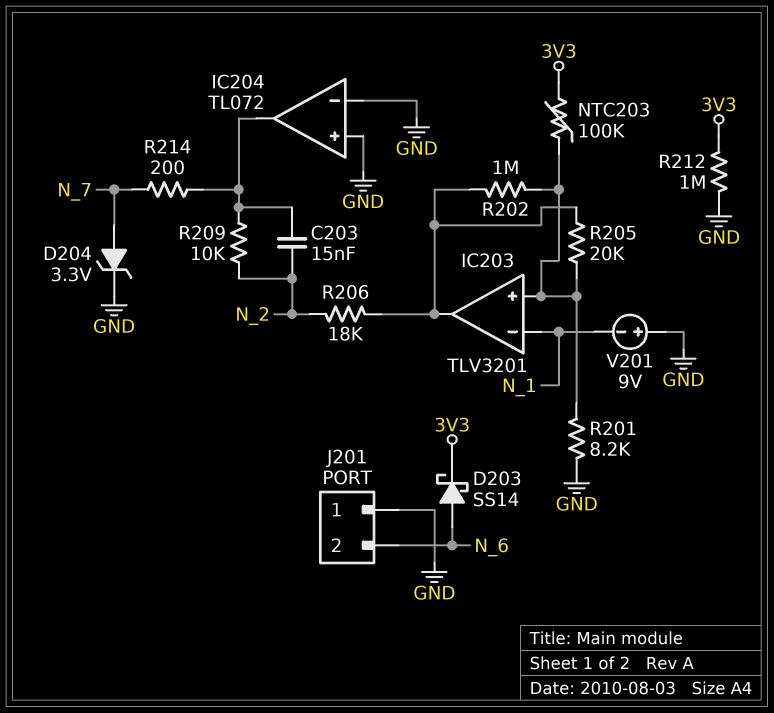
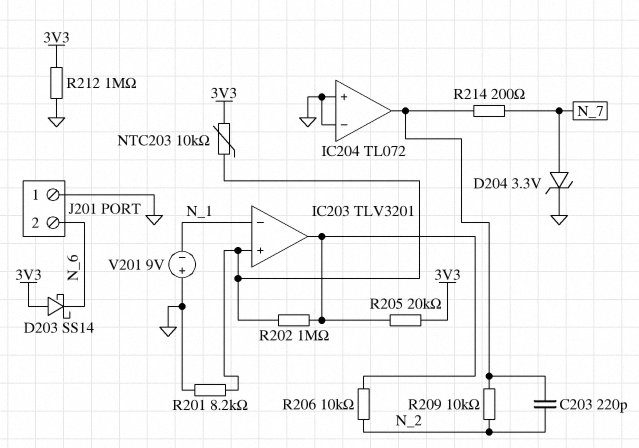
C203: 15nF (IC204/out, N_2) -> 220pF (IC204/out, N_2)
D203: schottky SS14 (A N_6, K 3V3) -> schottky SS14 (A 3V3, K N_6)
NTC203: 100k (3V3, IC203/in+) -> 10k (3V3, IC203/in+)
R205: 20k (IC203/in+, IC203/out) -> 20k (3V3, IC203/out)
R206: 18k (IC203/out, N_2) -> 10k (IC203/out, N_2)

